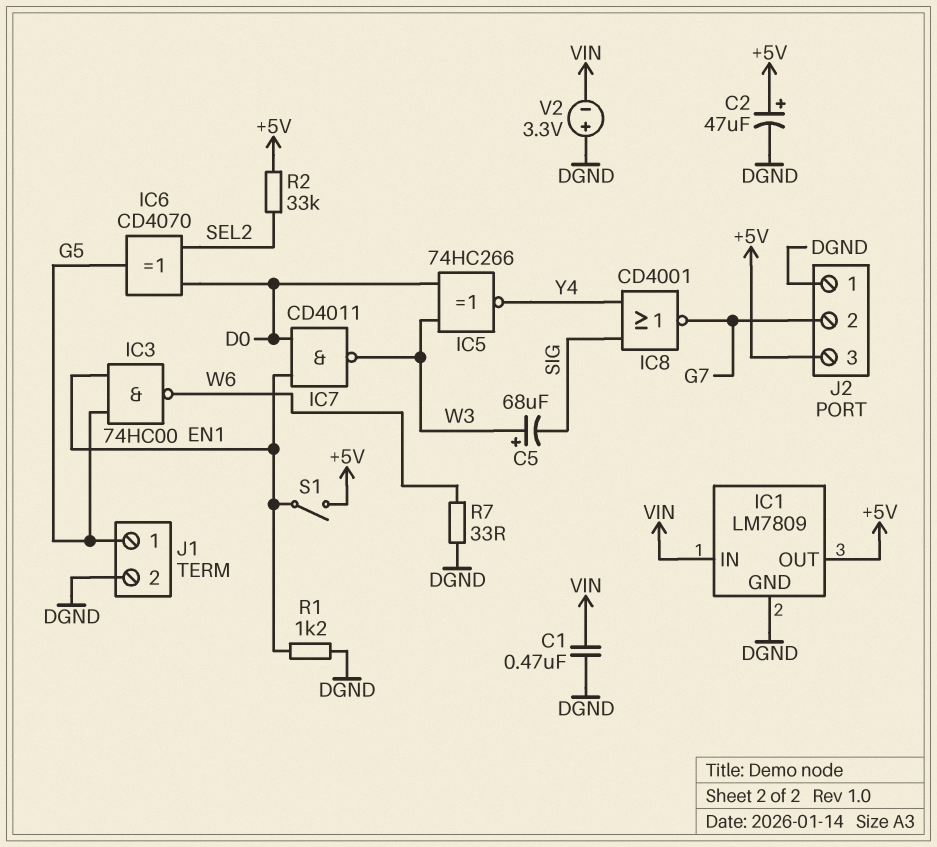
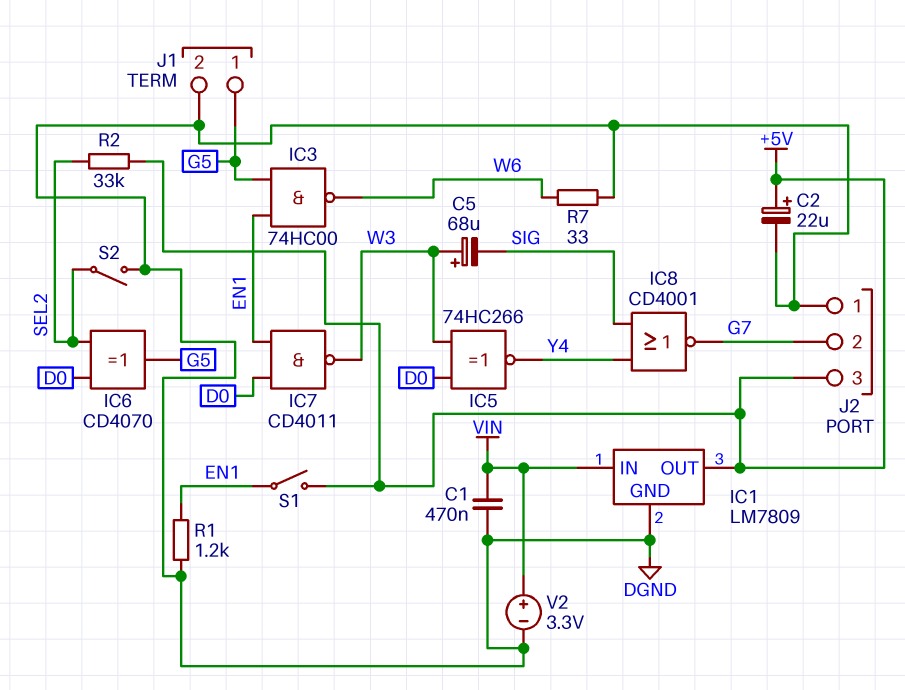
C2: 47uF (plus +5V, minus DGND) -> 22uF (plus +5V, minus DGND)
S2: none -> switch (DGND, SEL2)
V2: 3.3V (plus DGND, minus VIN) -> 3.3V (plus VIN, minus DGND)

